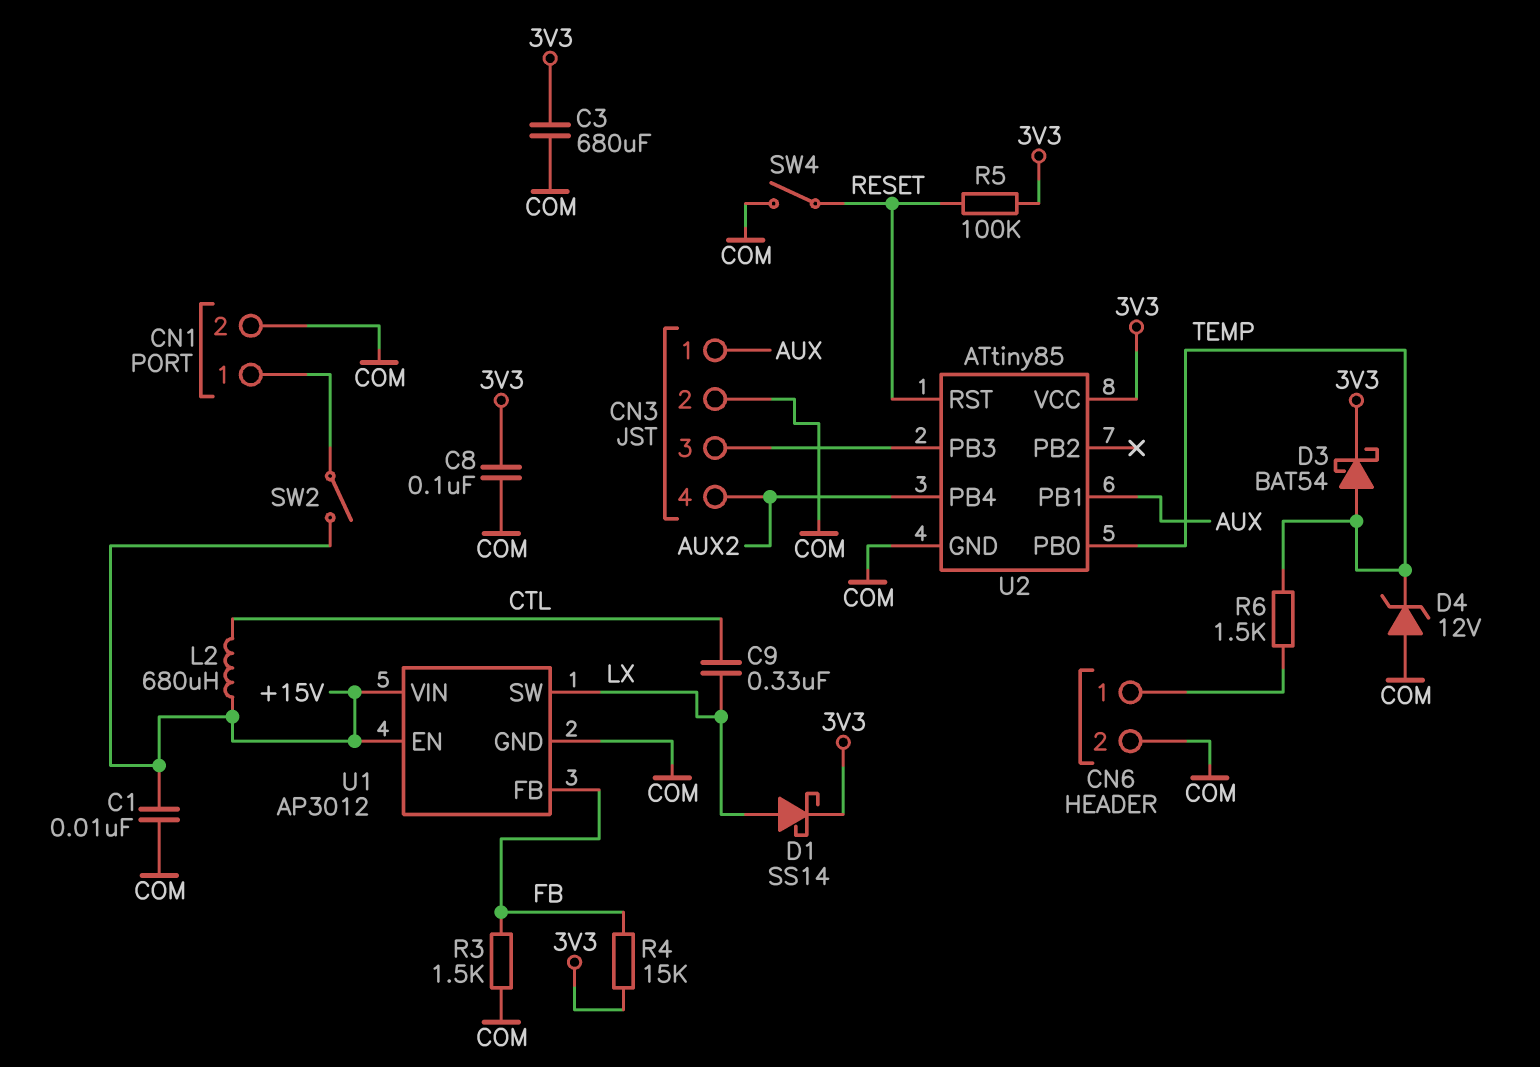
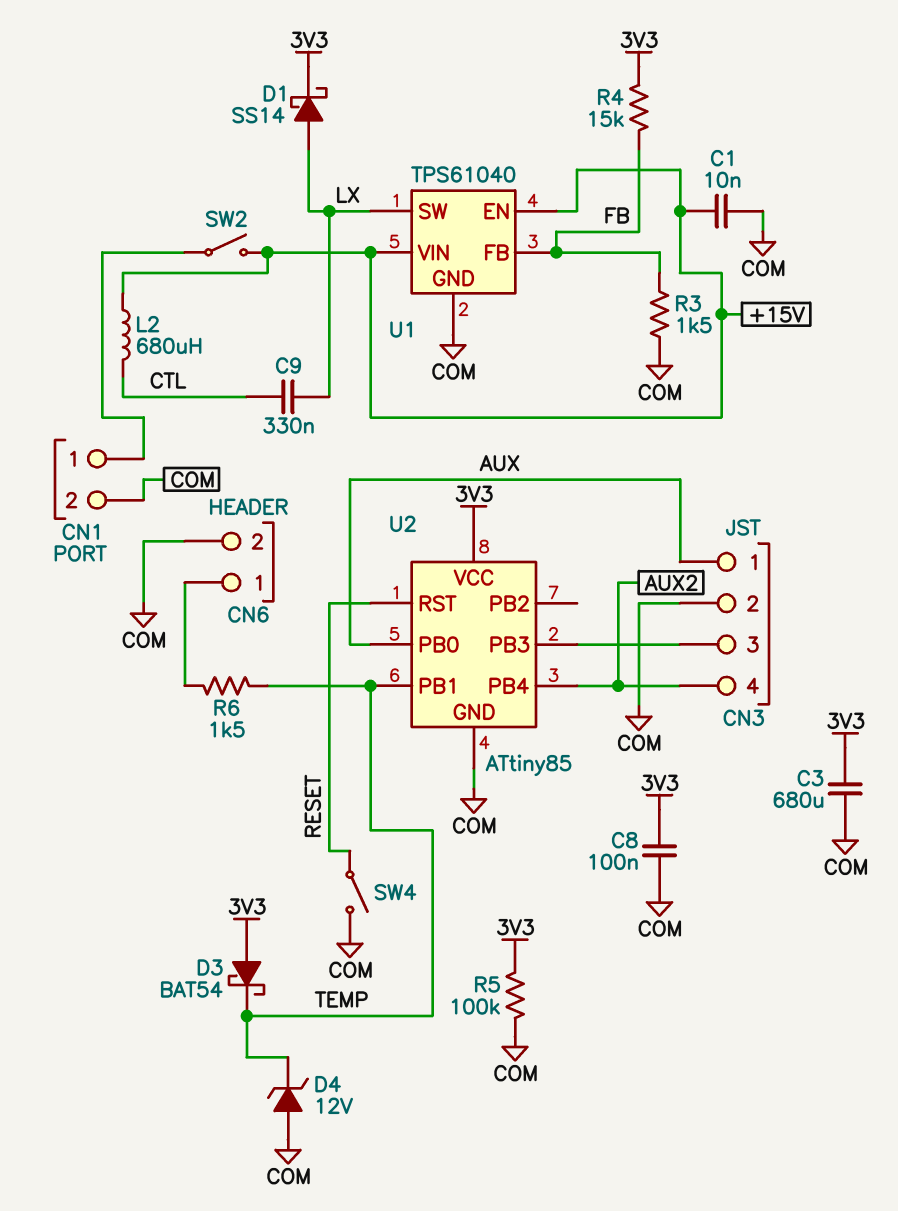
D3: schottky BAT54 (A TEMP, K 3V3) -> schottky BAT54 (A 3V3, K TEMP)
R5: 100k (3V3, RESET) -> 100k (3V3, COM)
U1: AP3012 -> TPS61040
U2 pin PB0: TEMP -> AUX
U2 pin PB1: AUX -> TEMP

